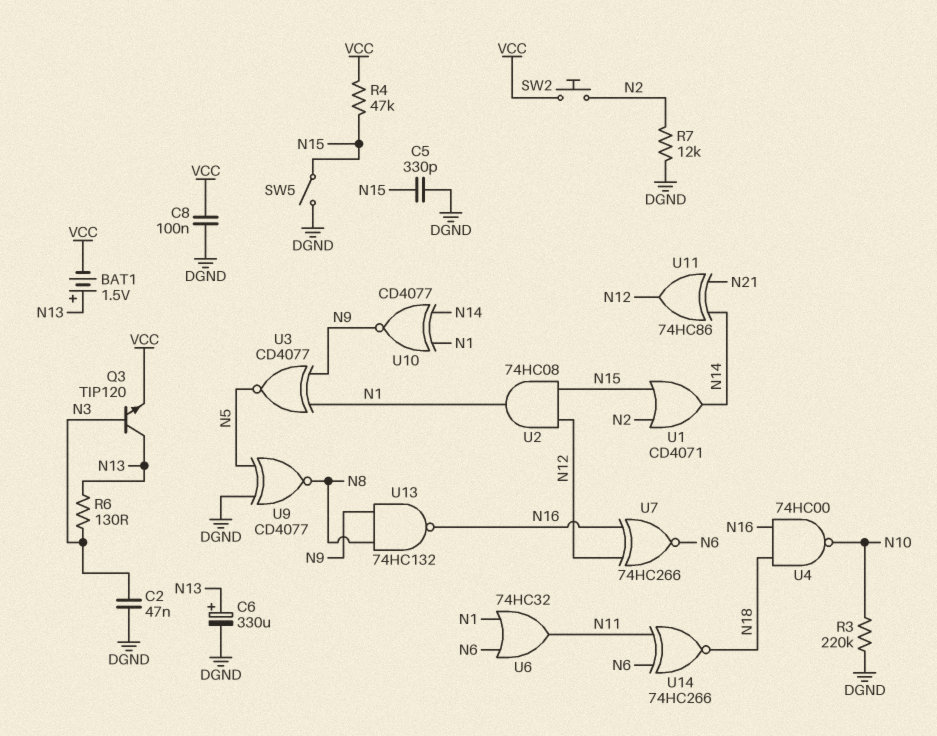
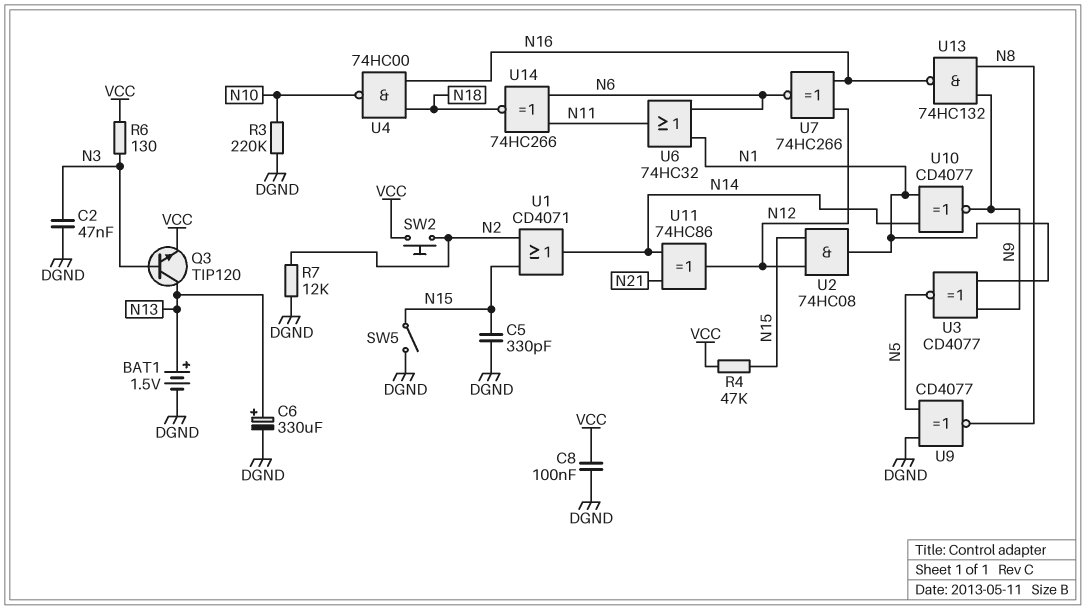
BAT1: 1.5V (plus N13, minus VCC) -> 1.5V (plus N13, minus DGND)
R6: 130 (N3, N13) -> 130 (N3, VCC)

